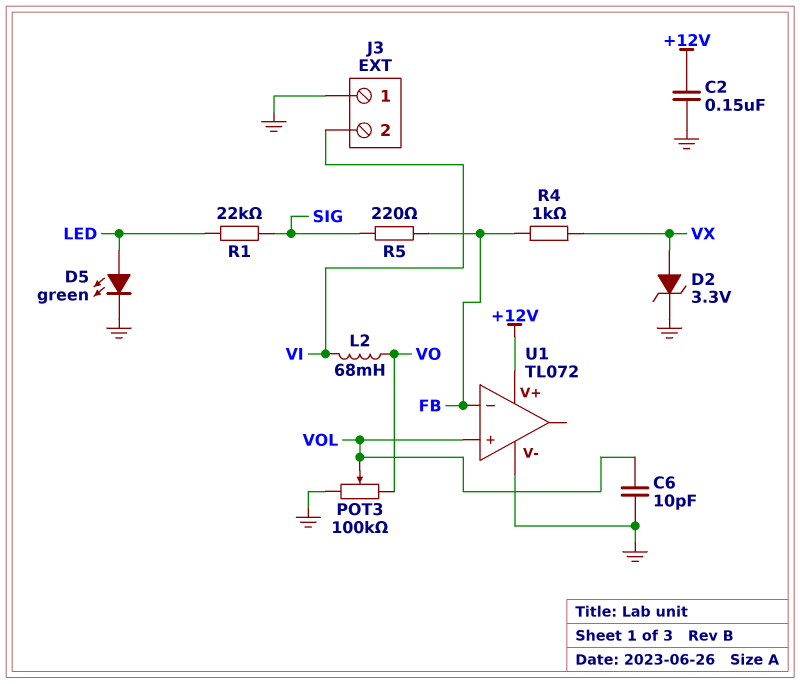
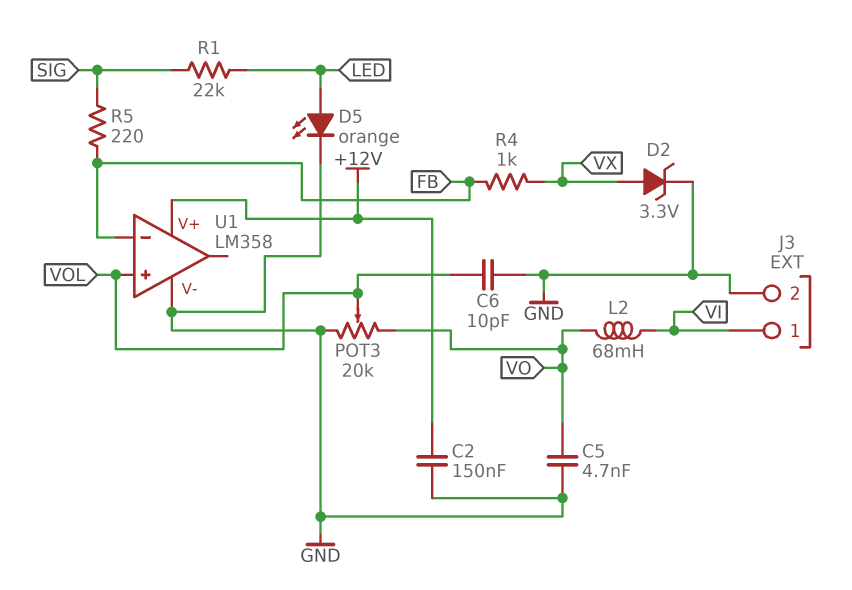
C5: none -> 4.7nF (GND, VO)
D5: LED green (A LED, K GND) -> LED orange (A LED, K GND)
J3 pin 1: GND -> VI
J3 pin 2: VI -> GND
POT3: 100k (GND, VO, wiper VOL) -> 20k (GND, VO, wiper VOL)
U1: TL072 -> LM358

